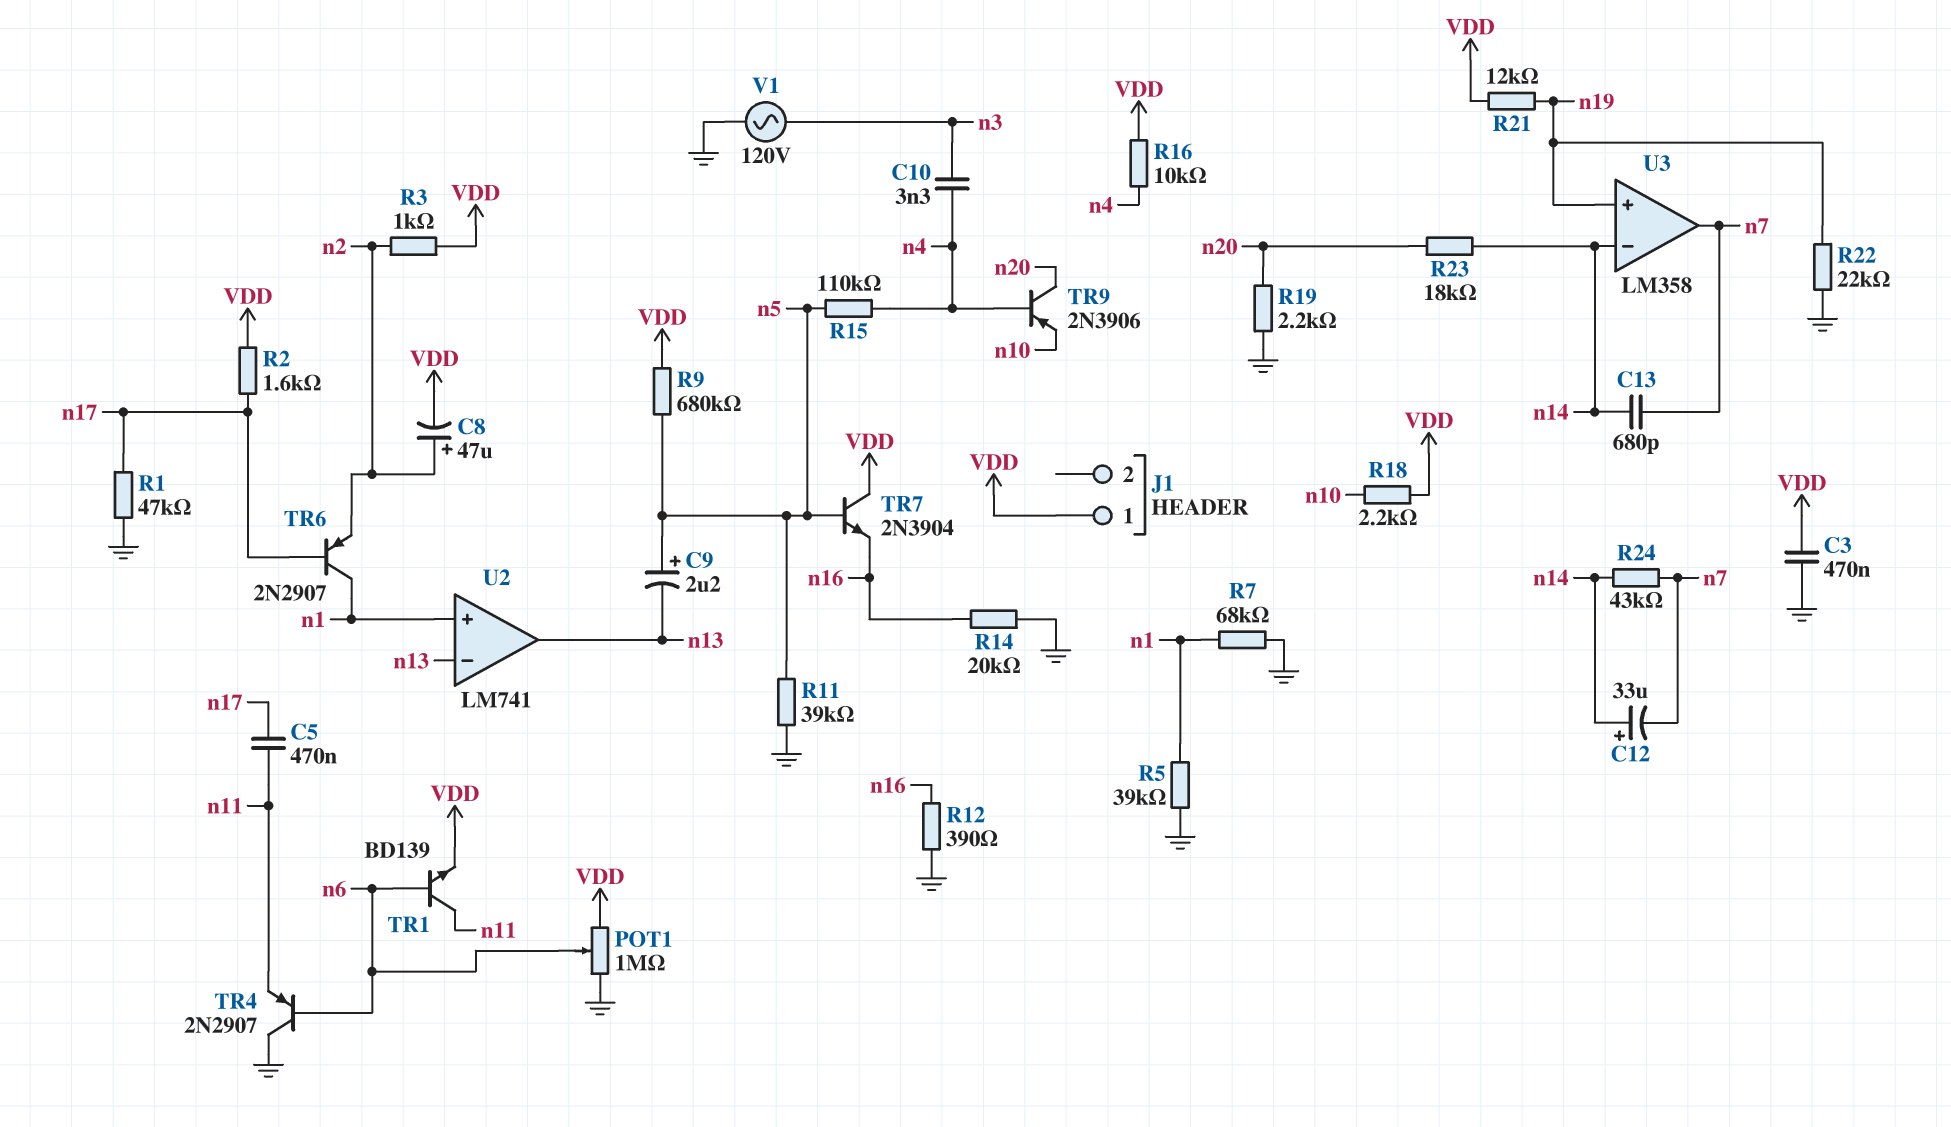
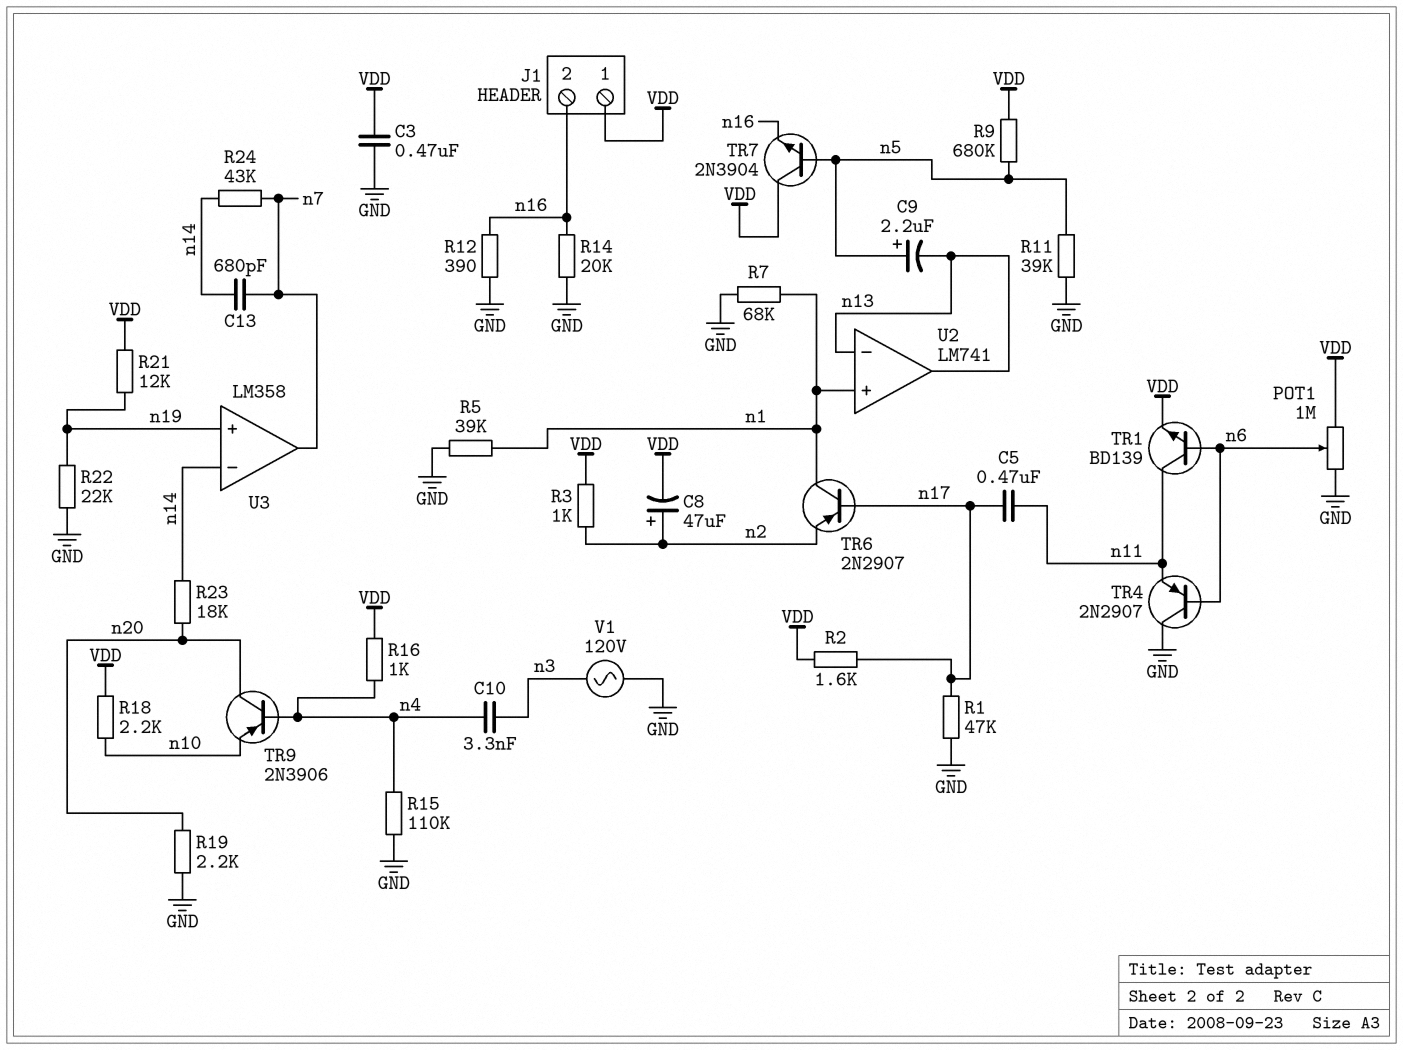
C12: 33uF (plus n14, minus n7) -> none
J1 pin 2: none -> n16
R15: 110k (n4, n5) -> 110k (GND, n4)
R16: 10k (VDD, n4) -> 1k (VDD, n4)

